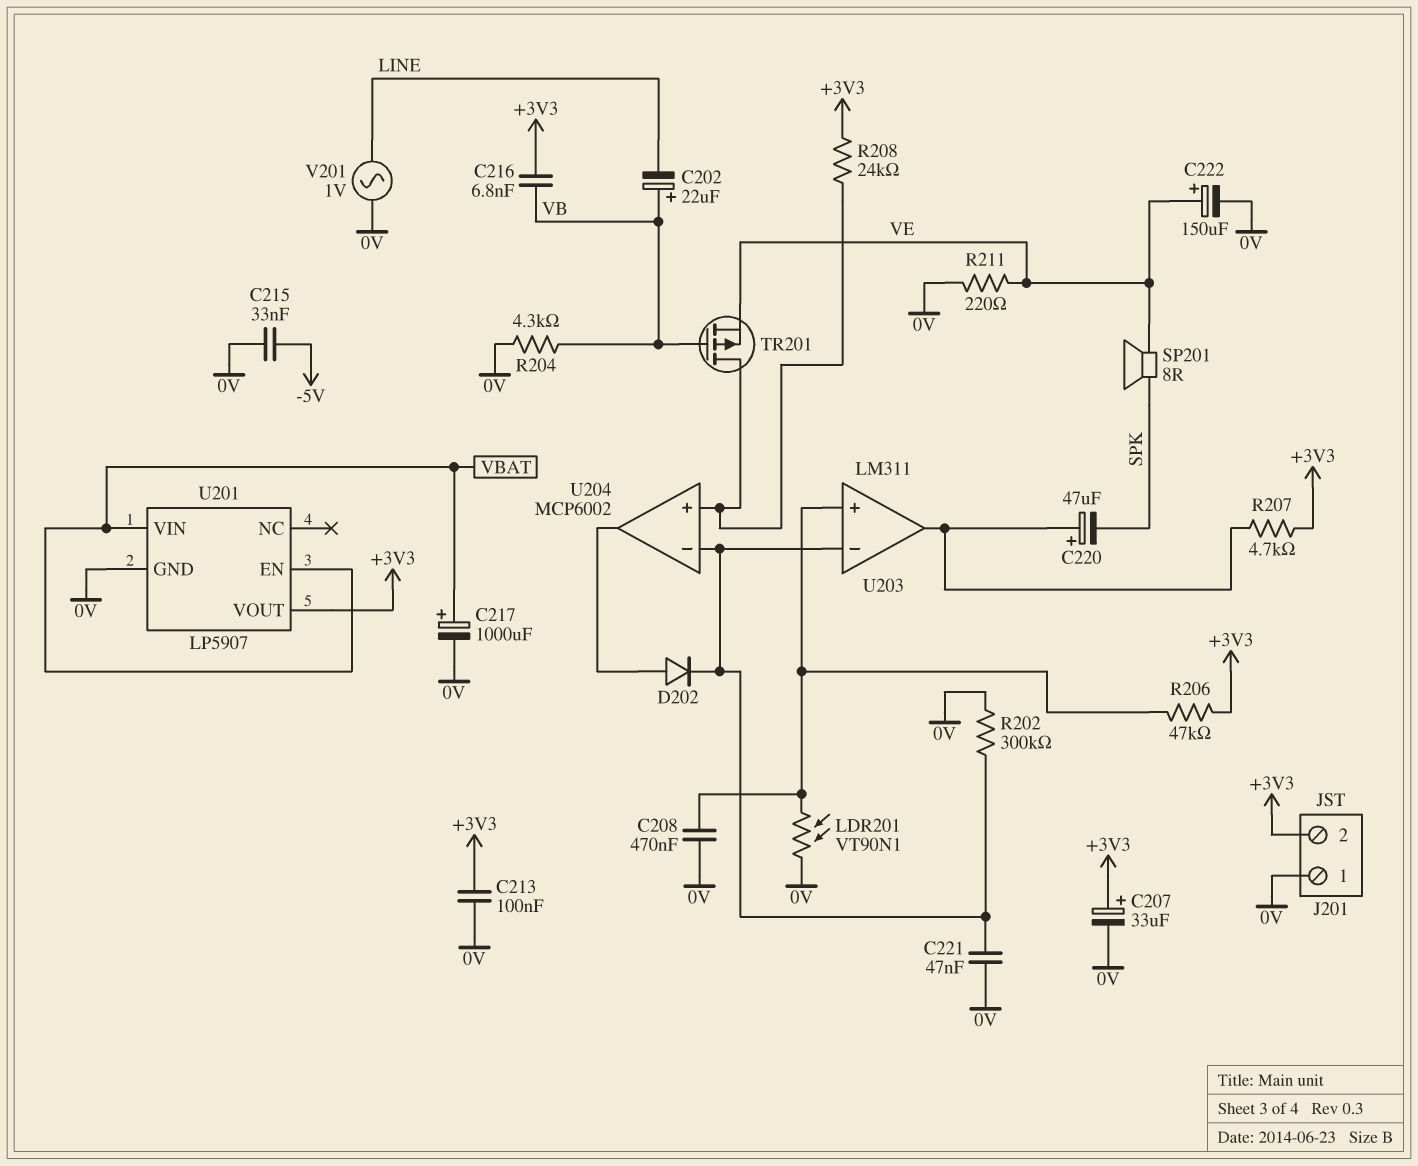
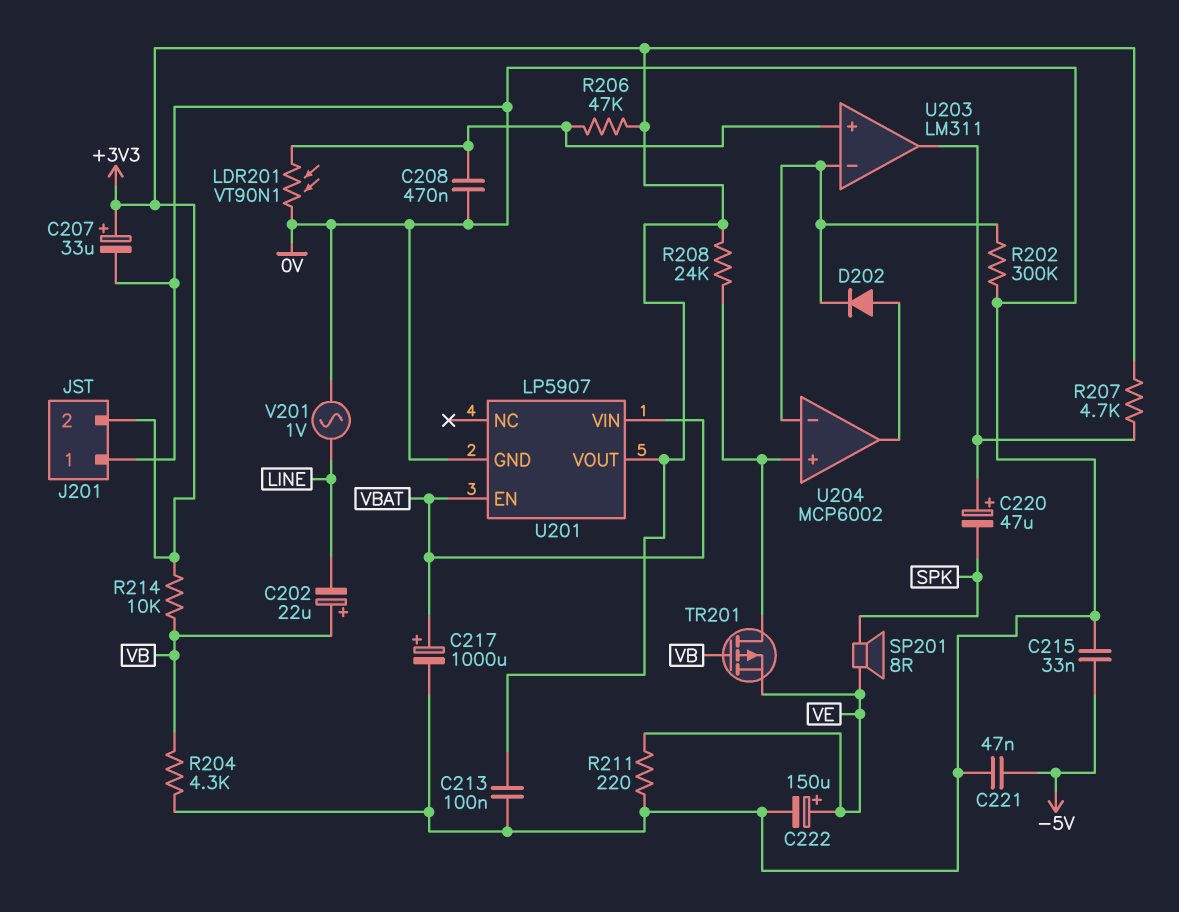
C216: 6.8nF (+3V3, VB) -> none
C221: 47nF (0V, U203/in-) -> 47nF (-5V, 0V)
R214: none -> 10k (+3V3, VB)

